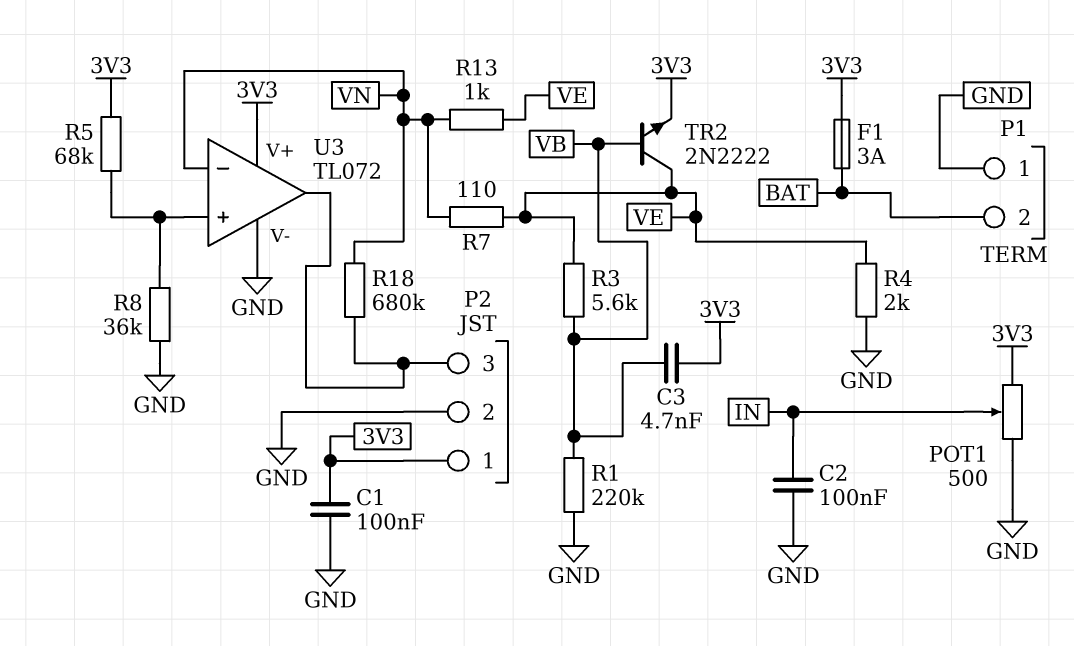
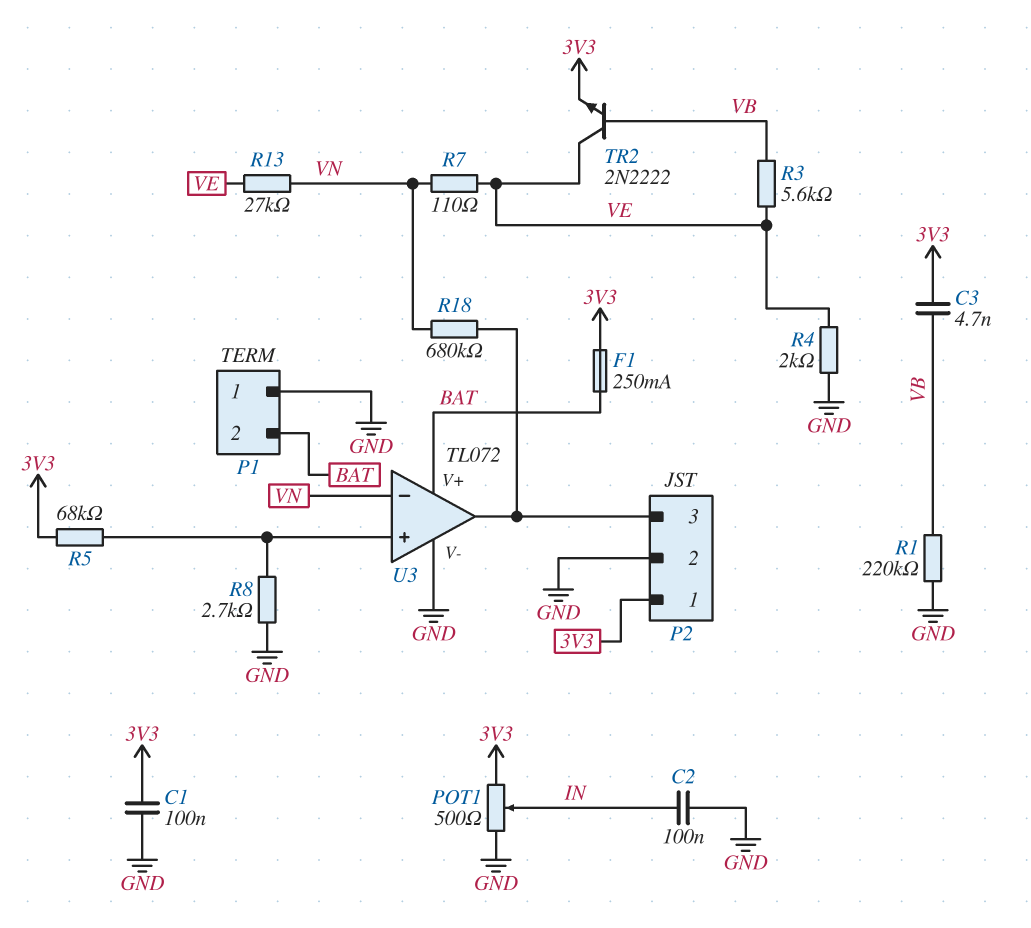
F1: 3A (3V3, BAT) -> 250mA (3V3, BAT)
R8: 36k (GND, U3/in+) -> 2.7k (GND, U3/in+)
R13: 1k (VE, VN) -> 27k (VE, VN)
U3 pin V+: 3V3 -> BAT

